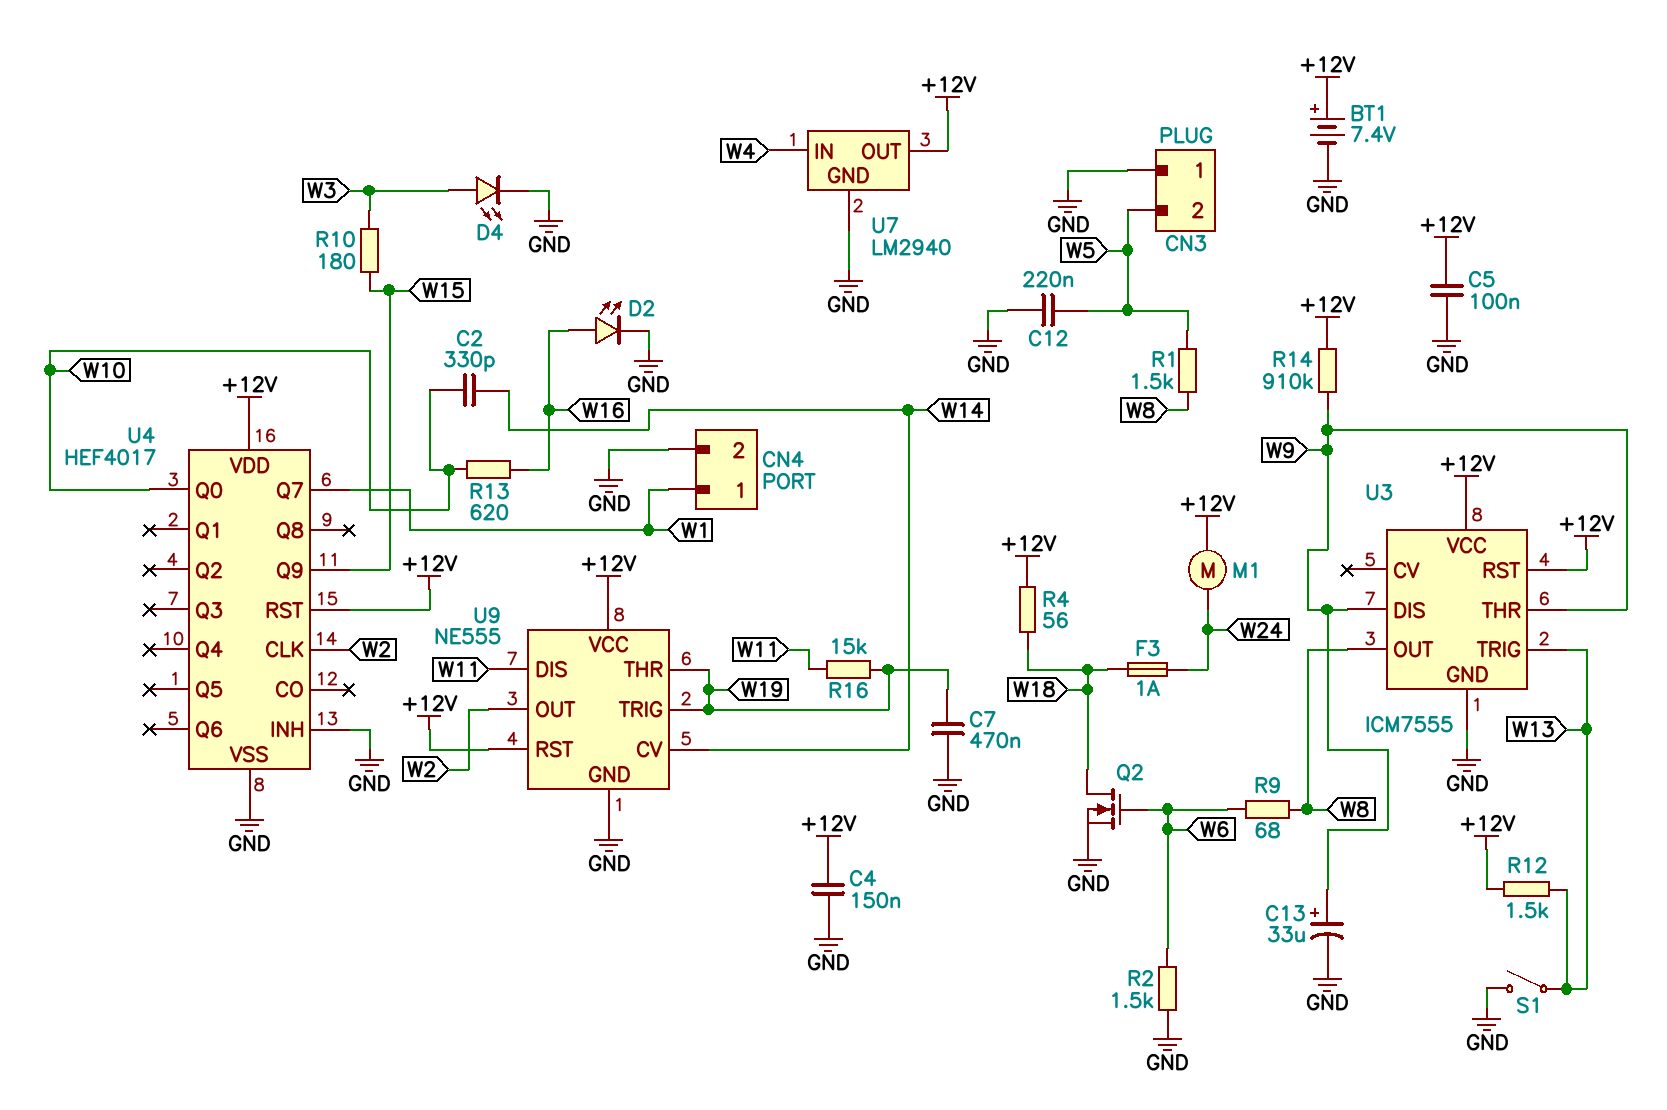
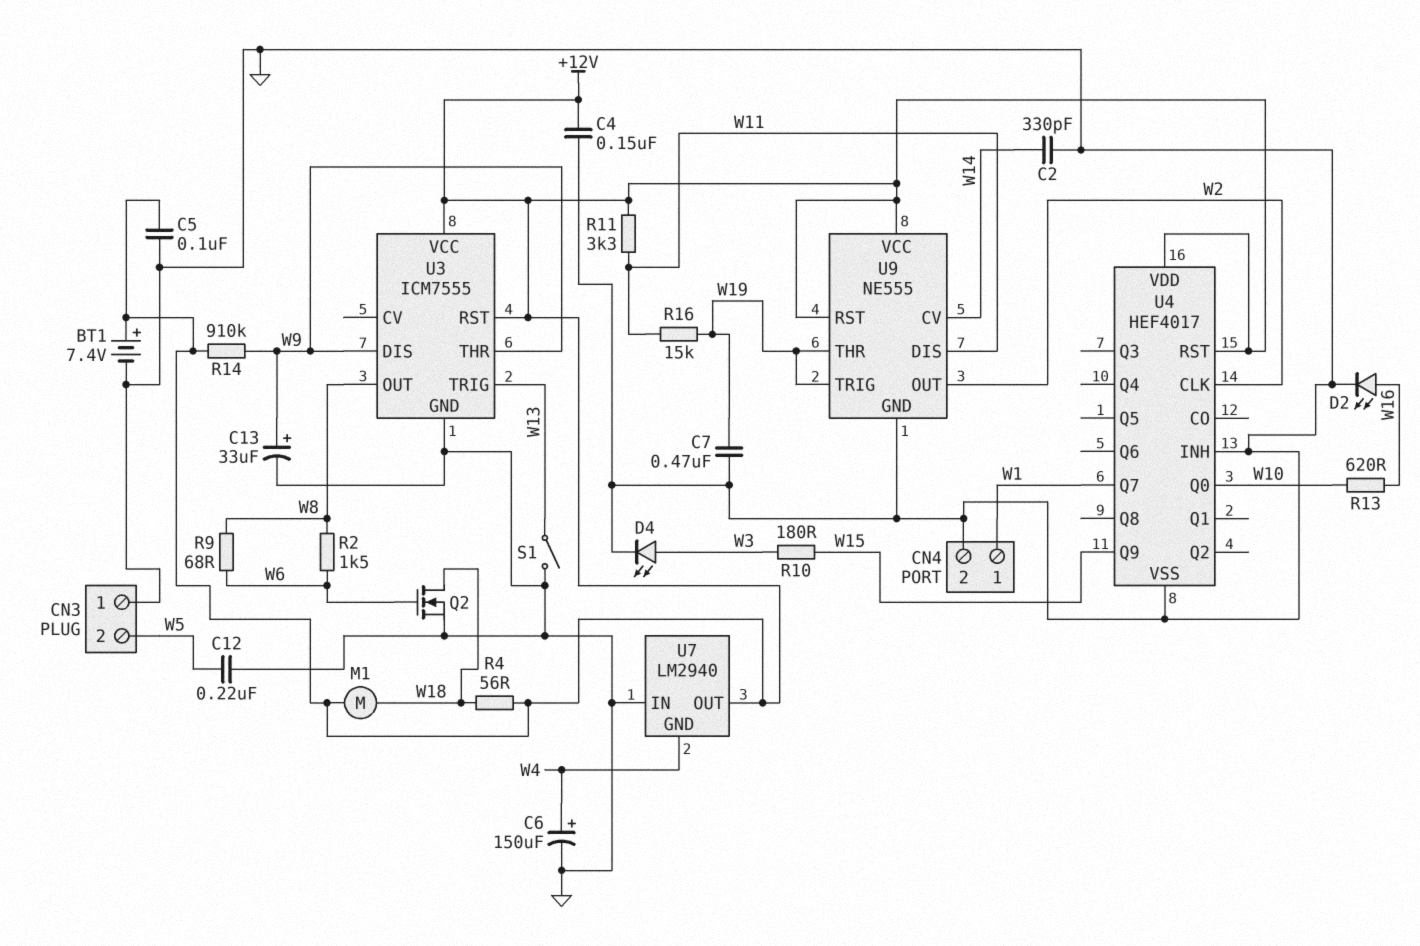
C2: 330pF (W10, W14) -> 330pF (GND, W14)
C6: none -> 150uF (plus W4, minus GND)
F3: 1A (W18, W24) -> none
M1: motor (+12V, W24) -> motor (+12V, W18)
R1: 1.5k (W5, W8) -> none
R2: 1.5k (GND, W6) -> 1.5k (W6, W8)
R11: none -> 3.3k (+12V, W11)
R12: 1.5k (+12V, W13) -> none
U7 pin GND: GND -> W4
U7 pin IN: W4 -> GND

